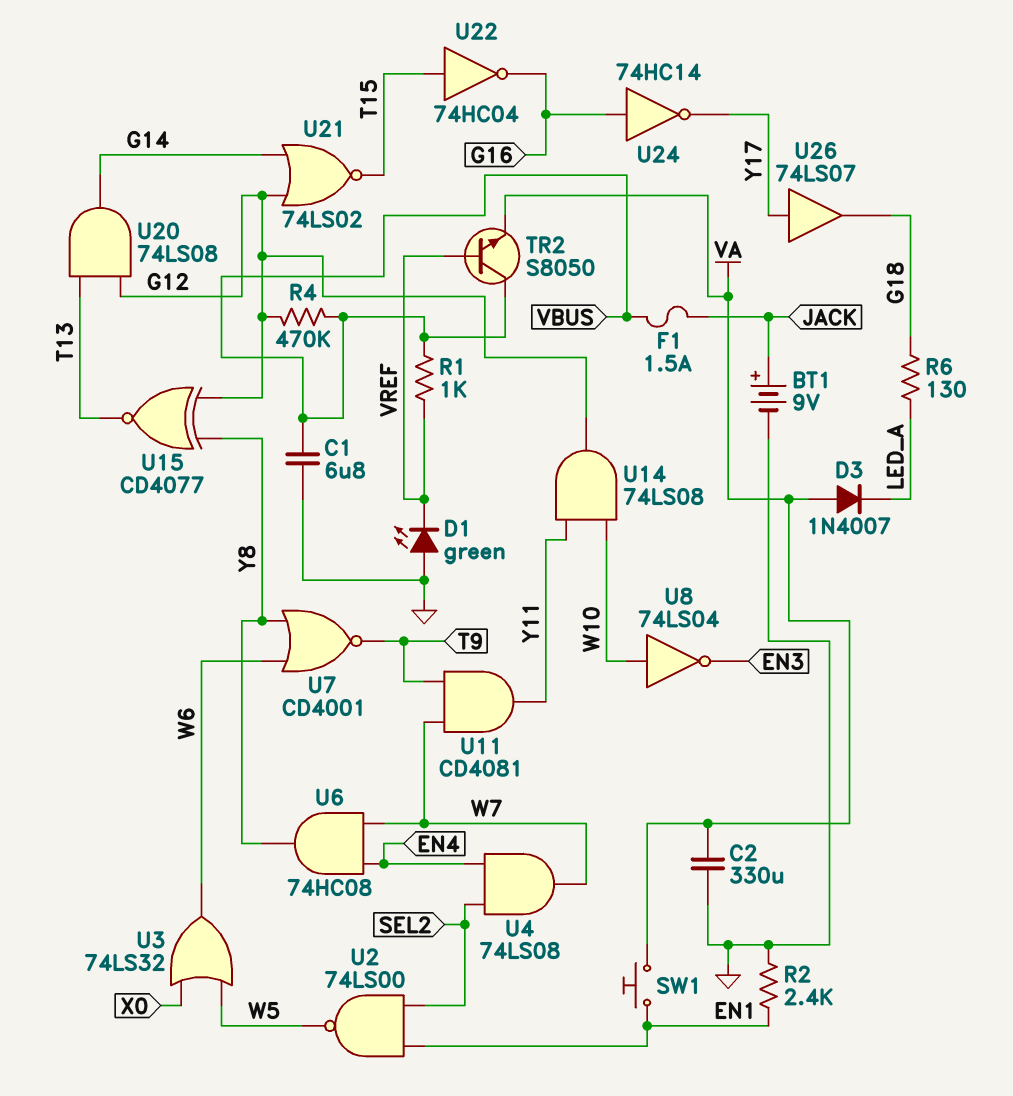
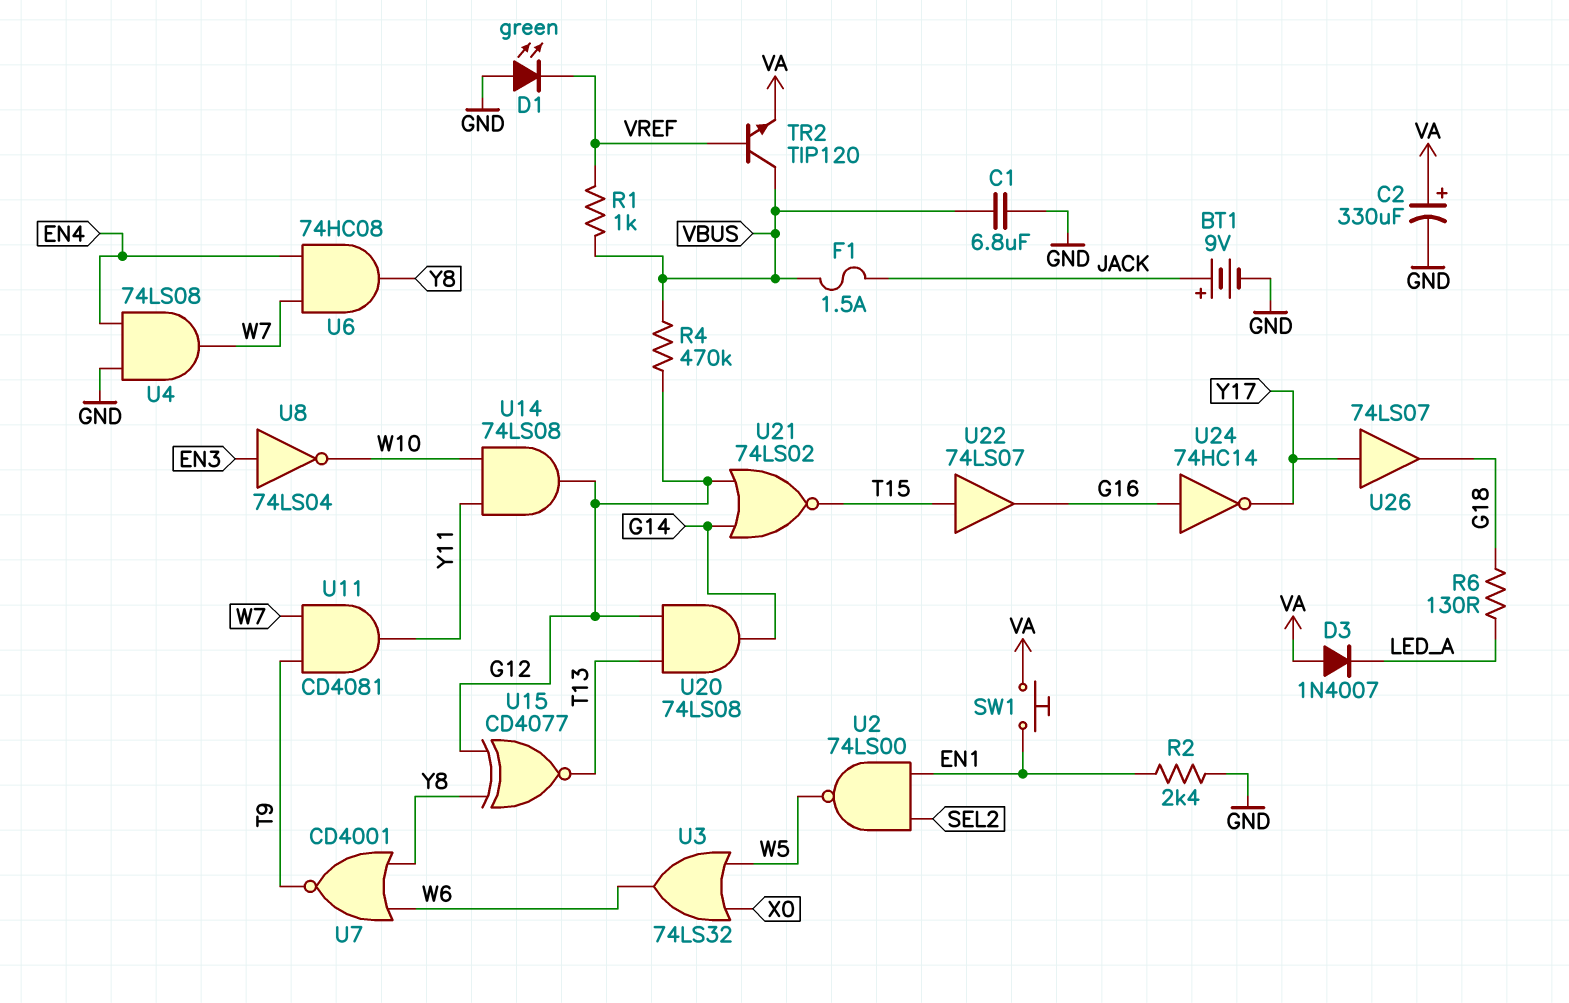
C2: 330uF (GND, VA) -> 330uF (plus VA, minus GND)
TR2: NPN S8050 (B VREF, C VBUS, E VA) -> NPN TIP120 (B VREF, C VBUS, E VA)
U4: AND 74LS08 (in EN4, in SEL2, out W7) -> AND 74LS08 (in EN4, in GND, out W7)
U8: NOT 74LS04 (in W10, out EN3) -> NOT 74LS04 (in EN3, out W10)
U22: NOT 74HC04 (in T15, out G16) -> buffer 74LS07 (in T15, out G16)

